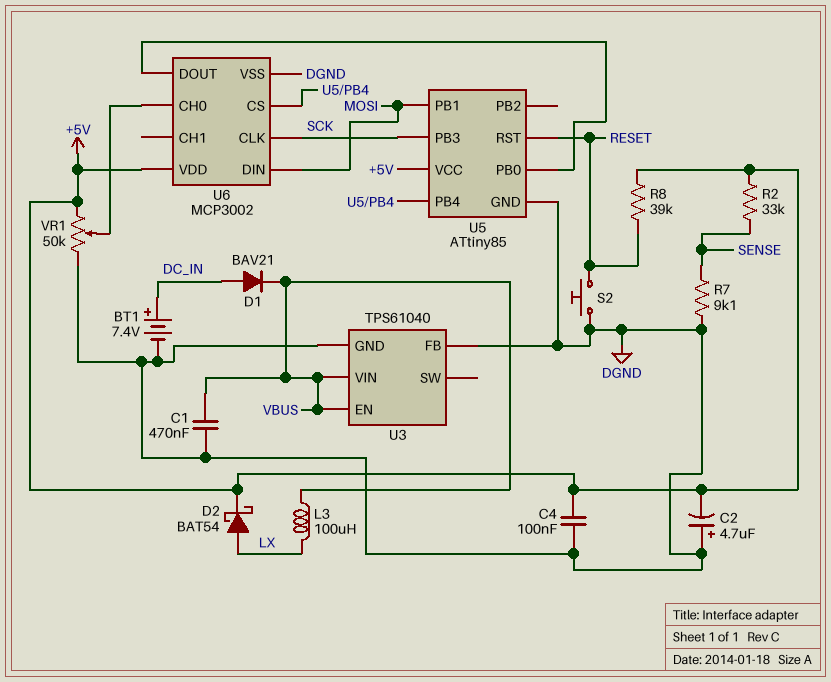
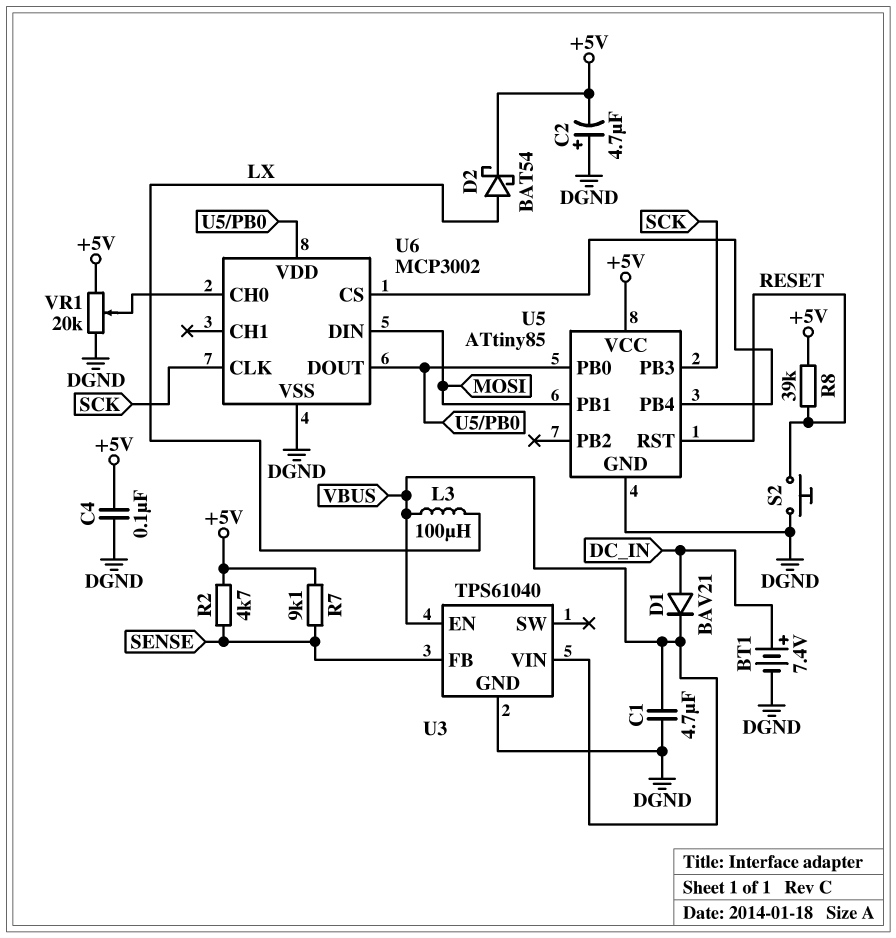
C1: 470nF (DGND, VBUS) -> 4.7uF (DGND, VBUS)
R2: 33k (+5V, SENSE) -> 4.7k (+5V, SENSE)
R7: 9.1k (DGND, SENSE) -> 9.1k (+5V, SENSE)
U3 pin FB: DGND -> SENSE
U6 pin VDD: +5V -> U5/PB0
VR1: 50k (+5V, DGND, wiper U6/CH0) -> 20k (+5V, DGND, wiper U6/CH0)

